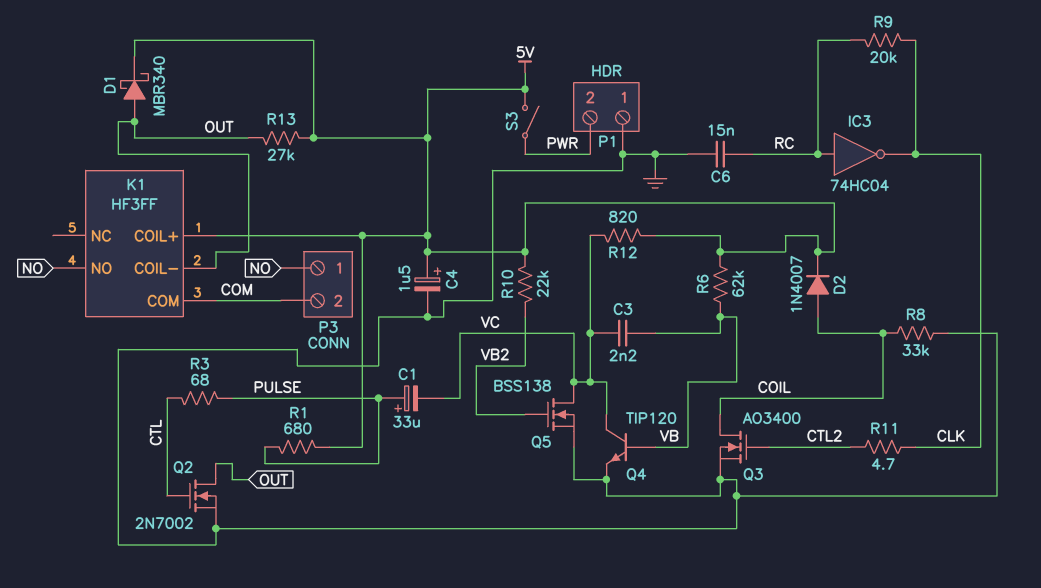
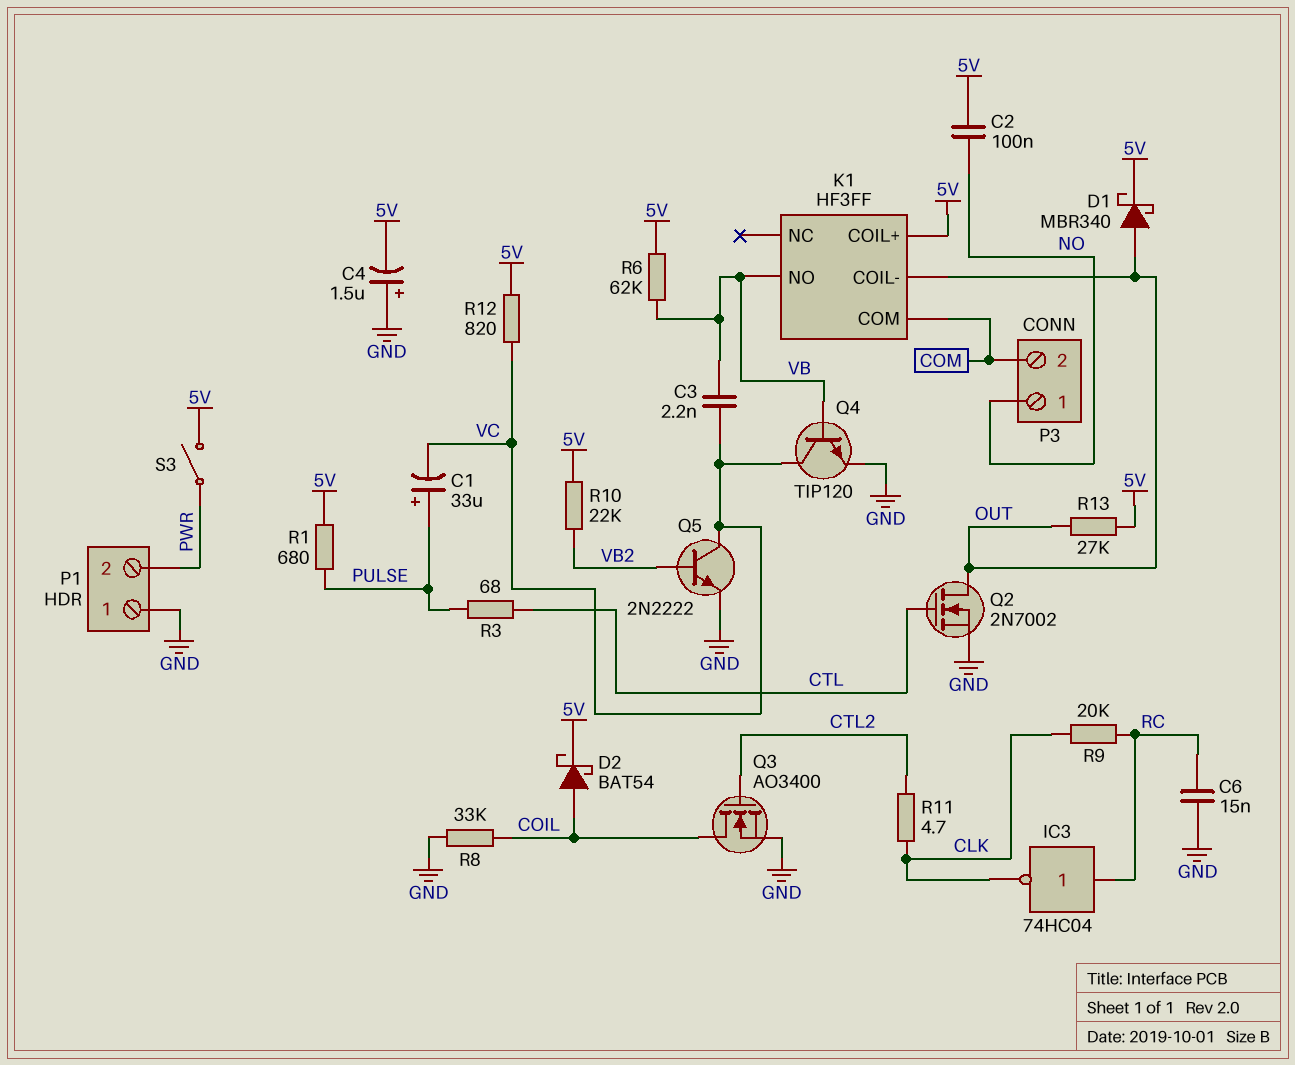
C2: none -> 100nF (5V, NO)
C4: 1.5uF (plus 5V, minus GND) -> 1.5uF (plus GND, minus 5V)
D2: diode 1N4007 (A COIL, K 5V) -> schottky BAT54 (A COIL, K 5V)
K1 pin NO: NO -> VB
Q5: NMOS BSS138 (G VB2, D VC, S GND) -> NPN 2N2222 (B VB2, C VC, E GND)

